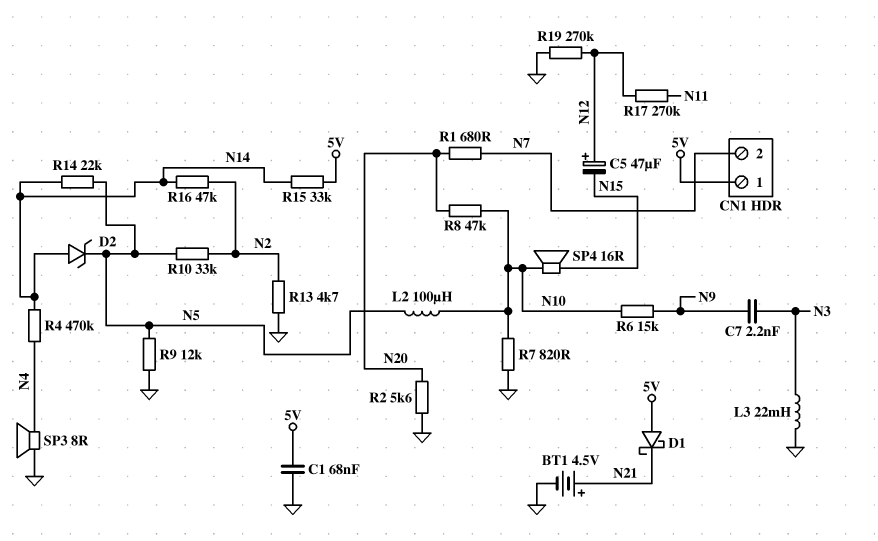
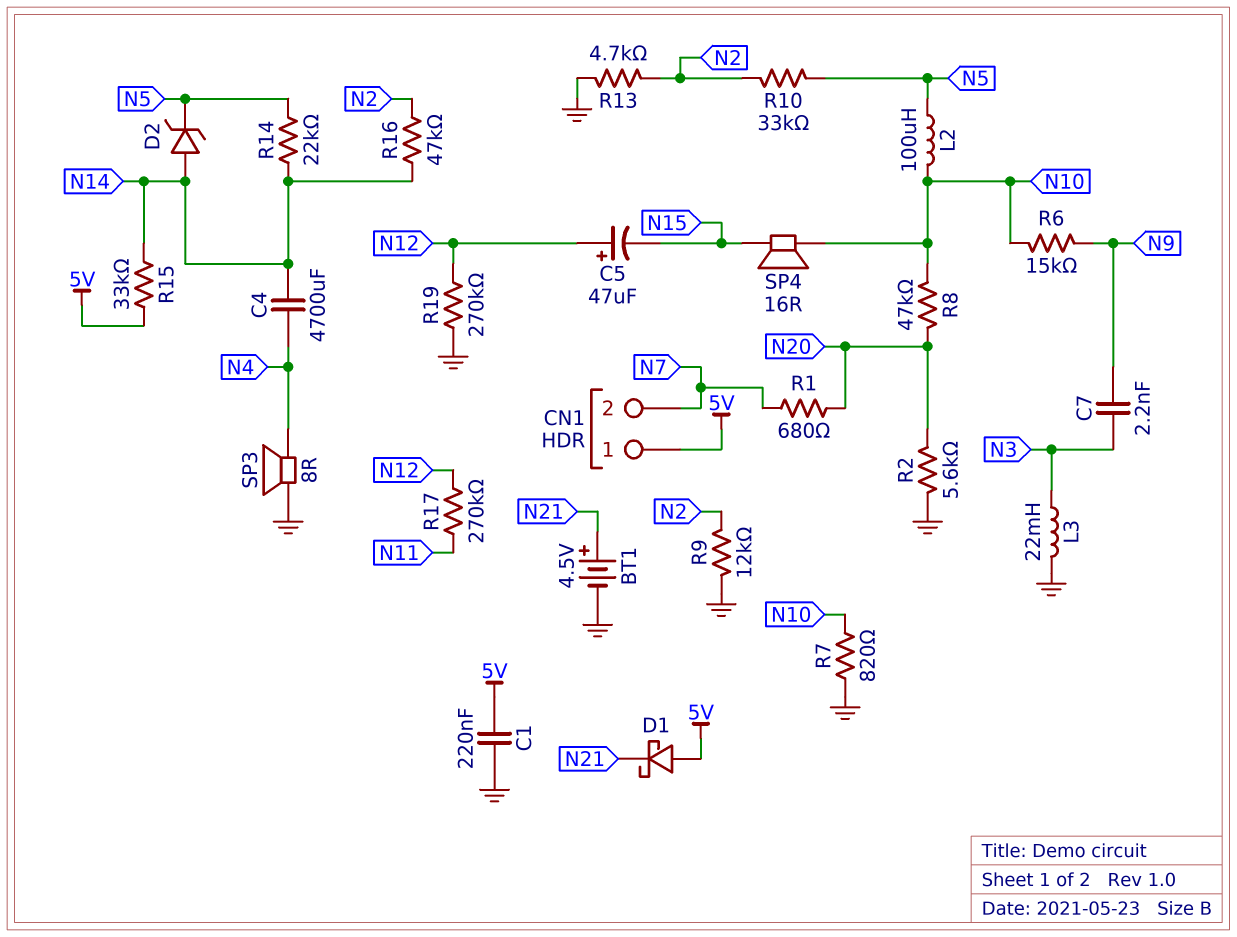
C1: 68nF (5V, GND) -> 220nF (5V, GND)
C4: none -> 4700uF (N4, N14)
R4: 470k (N4, N14) -> none
R9: 12k (GND, N5) -> 12k (GND, N2)

